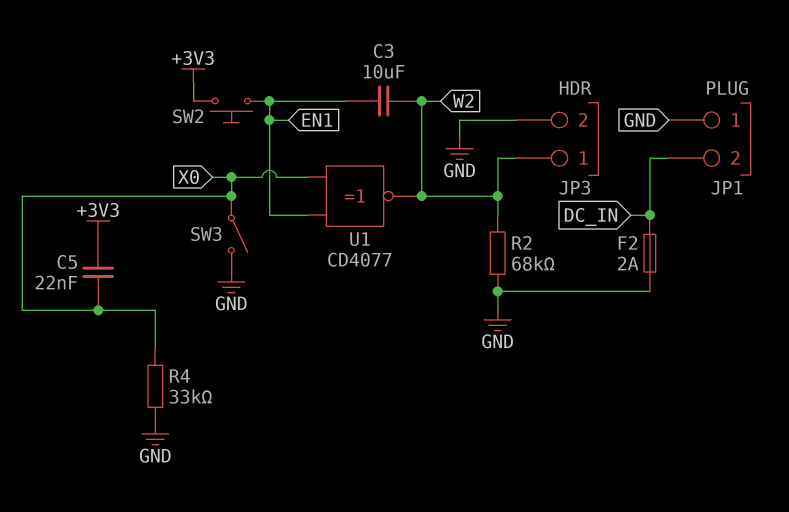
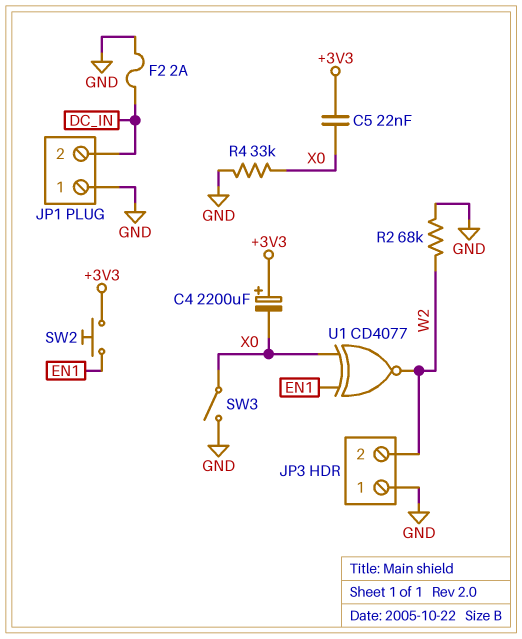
C3: 10uF (EN1, W2) -> none
C4: none -> 2200uF (plus +3V3, minus X0)
JP3 pin 1: W2 -> GND
JP3 pin 2: GND -> W2

